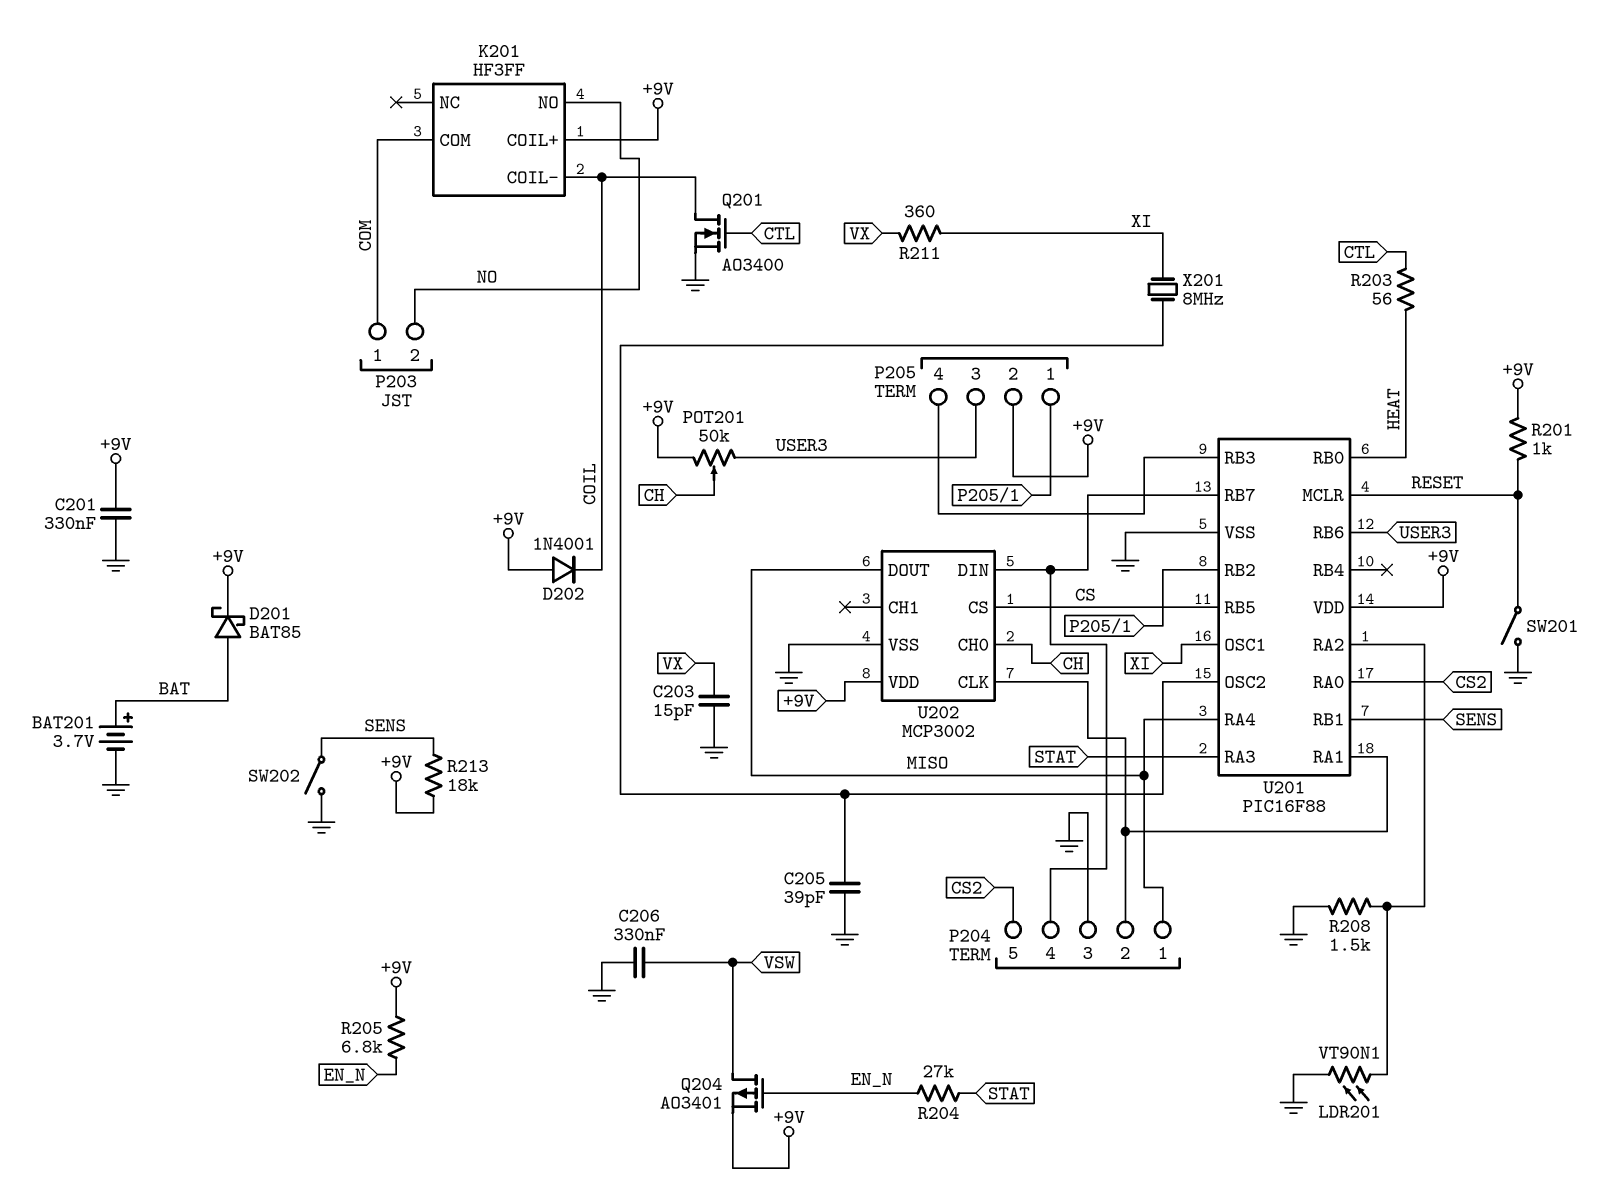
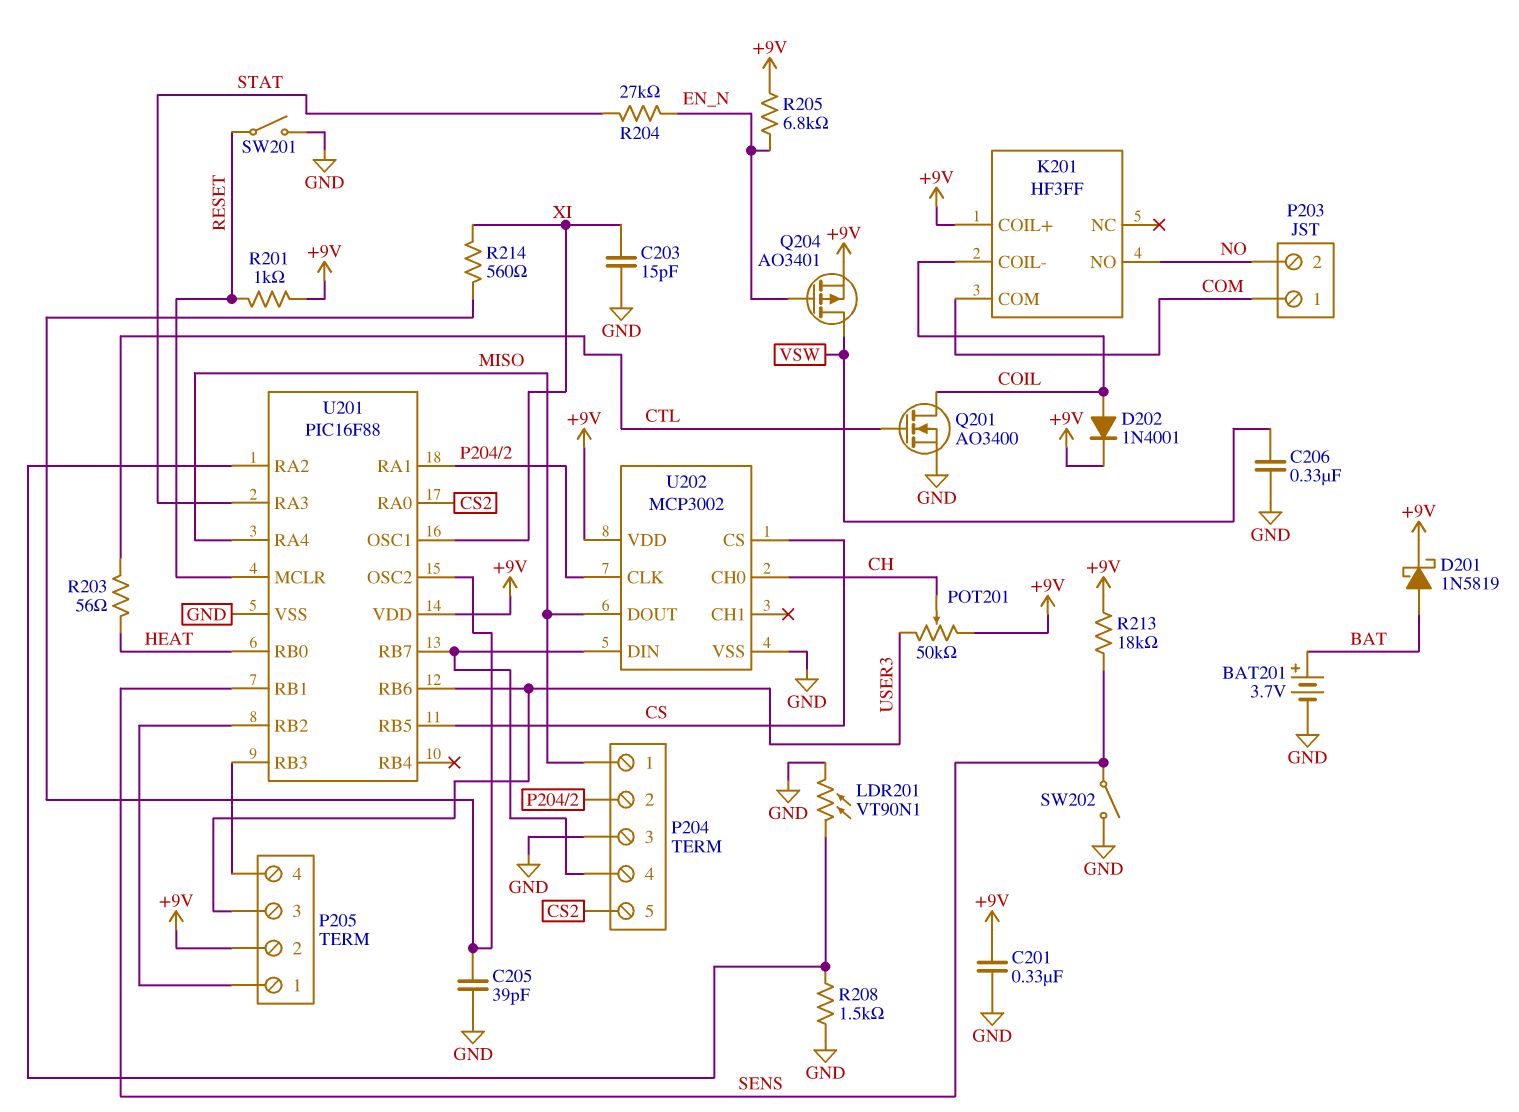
C203: 15pF (GND, VX) -> 15pF (GND, XI)
D201: schottky BAT85 (A BAT, K +9V) -> schottky 1N5819 (A BAT, K +9V)
D202: diode 1N4001 (A +9V, K COIL) -> diode 1N4001 (A COIL, K +9V)
R211: 360 (VX, XI) -> none
R214: none -> 560 (U201/OSC2, XI)
X201: 8MHz (U201/OSC2, XI) -> none

